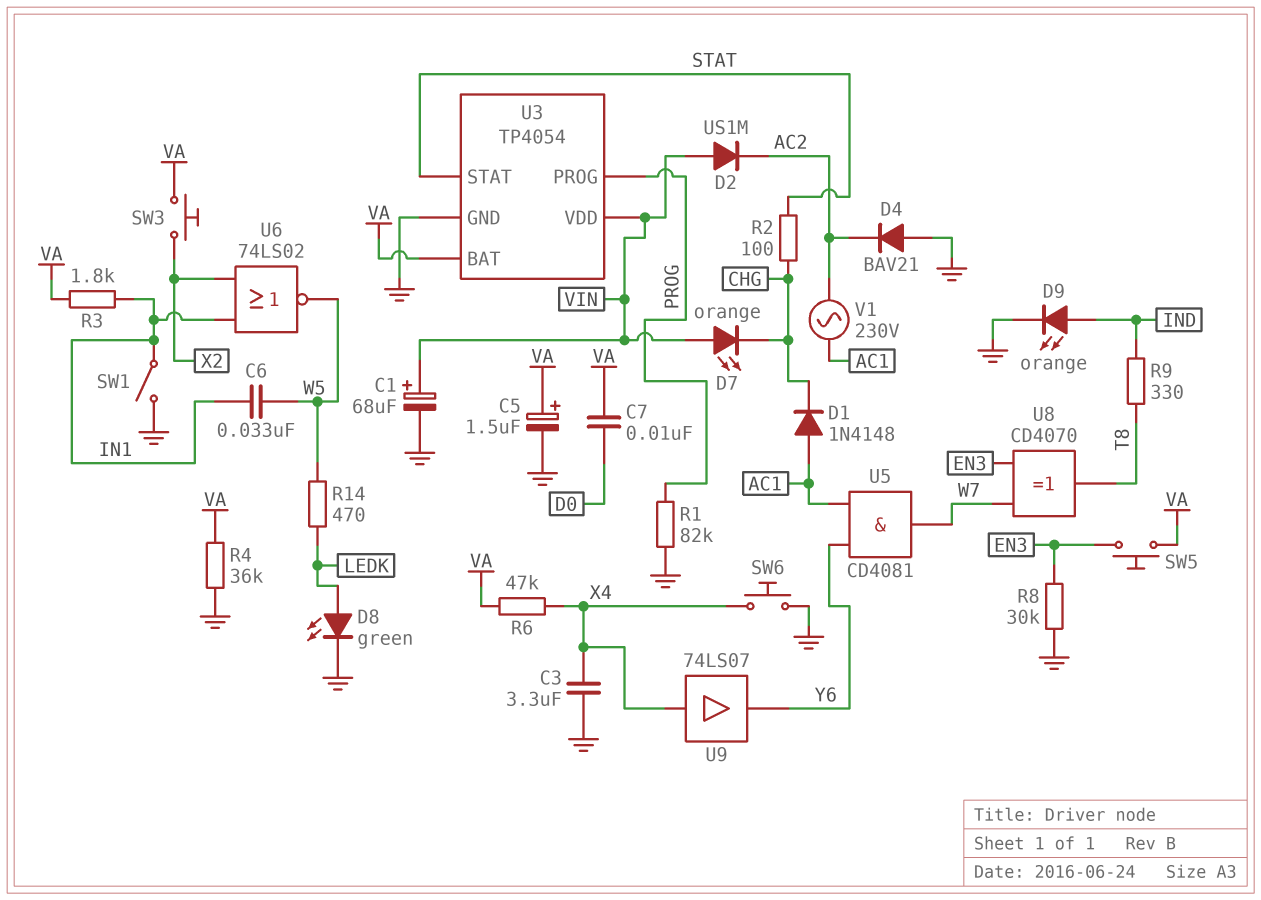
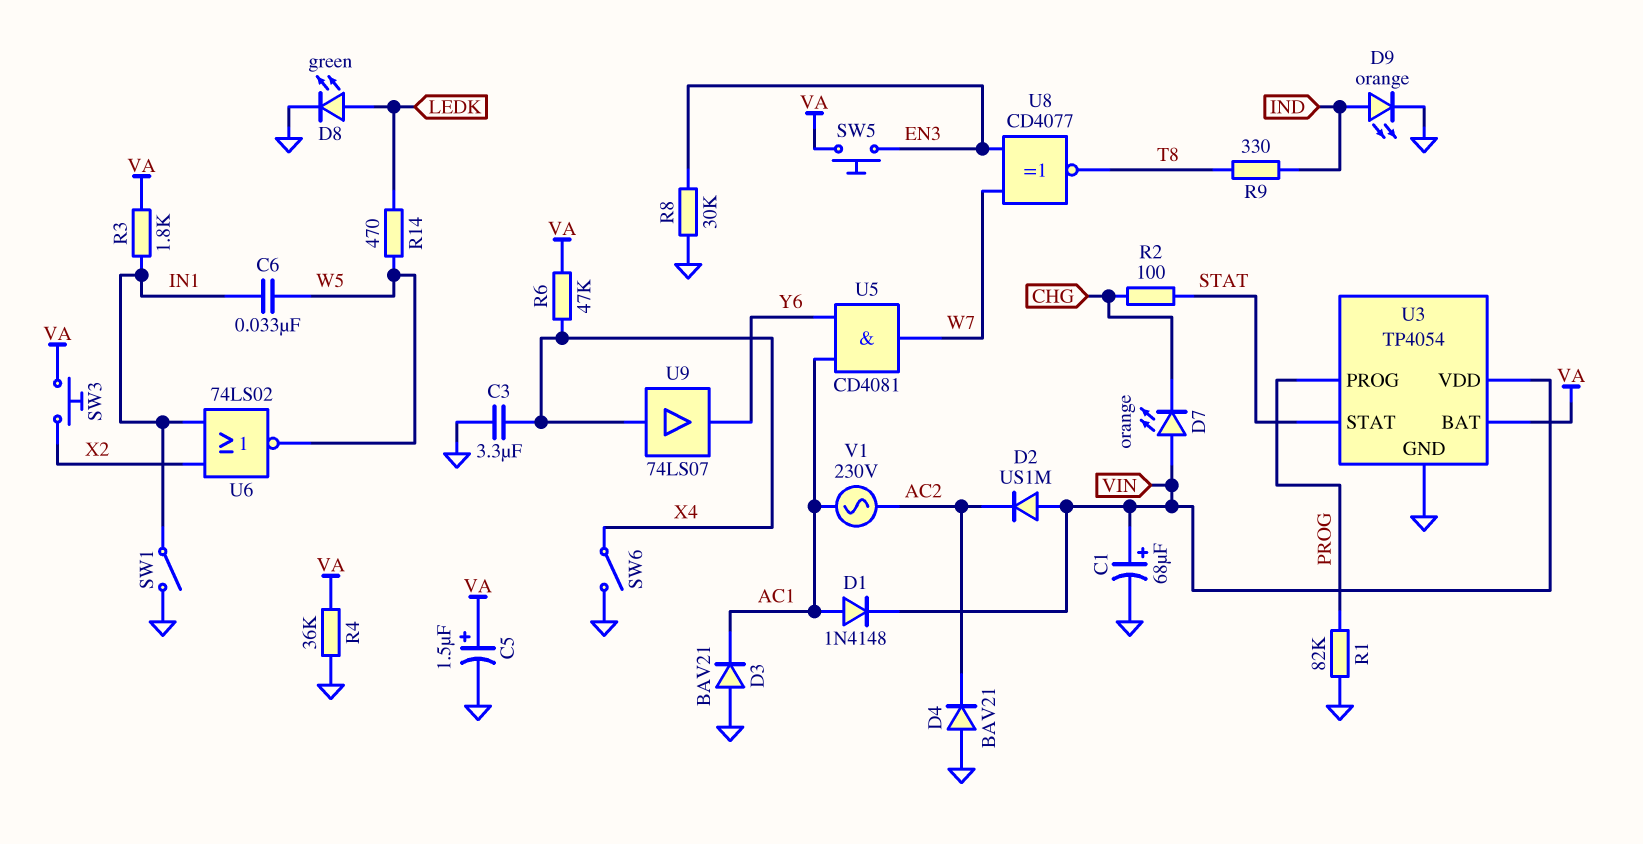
C7: 10nF (D0, VA) -> none
D1: diode 1N4148 (A AC1, K CHG) -> diode 1N4148 (A AC1, K VIN)
D3: none -> diode BAV21 (A GND, K AC1)
SW6: button (GND, X4) -> switch (GND, X4)
U8: XOR CD4070 (in EN3, in W7, out T8) -> XNOR CD4077 (in EN3, in W7, out T8)

